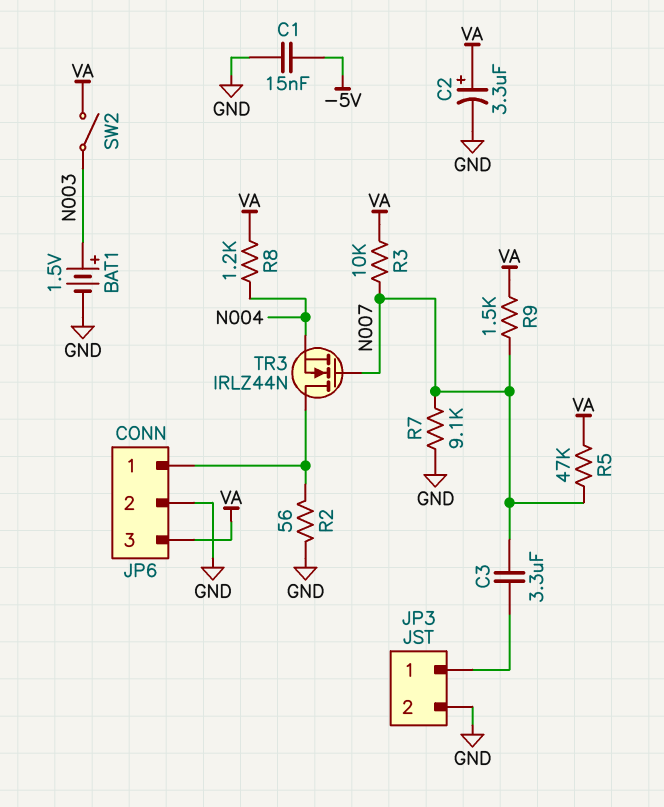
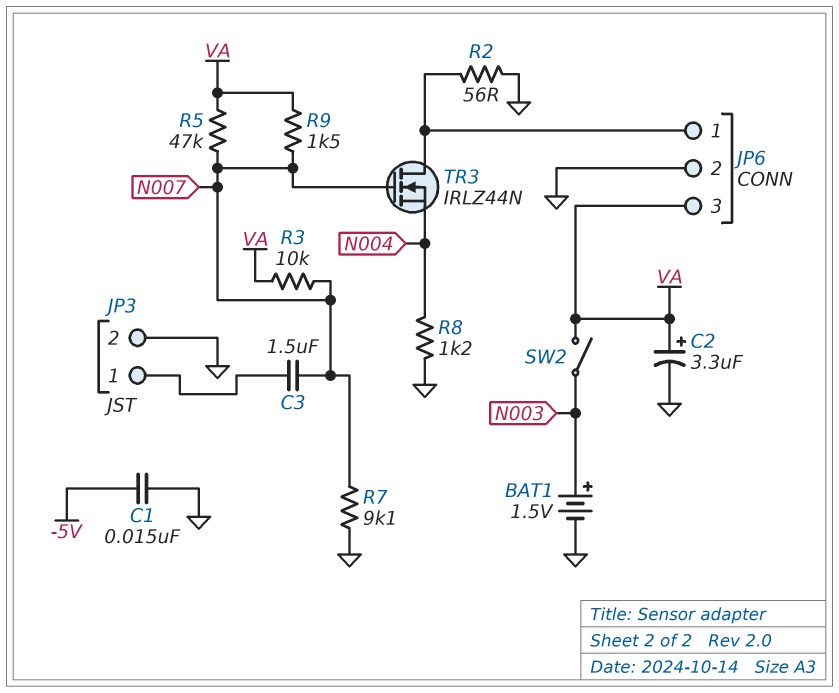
C3: 3.3uF (JP3/1, N007) -> 1.5uF (JP3/1, N007)
R8: 1.2k (N004, VA) -> 1.2k (GND, N004)

